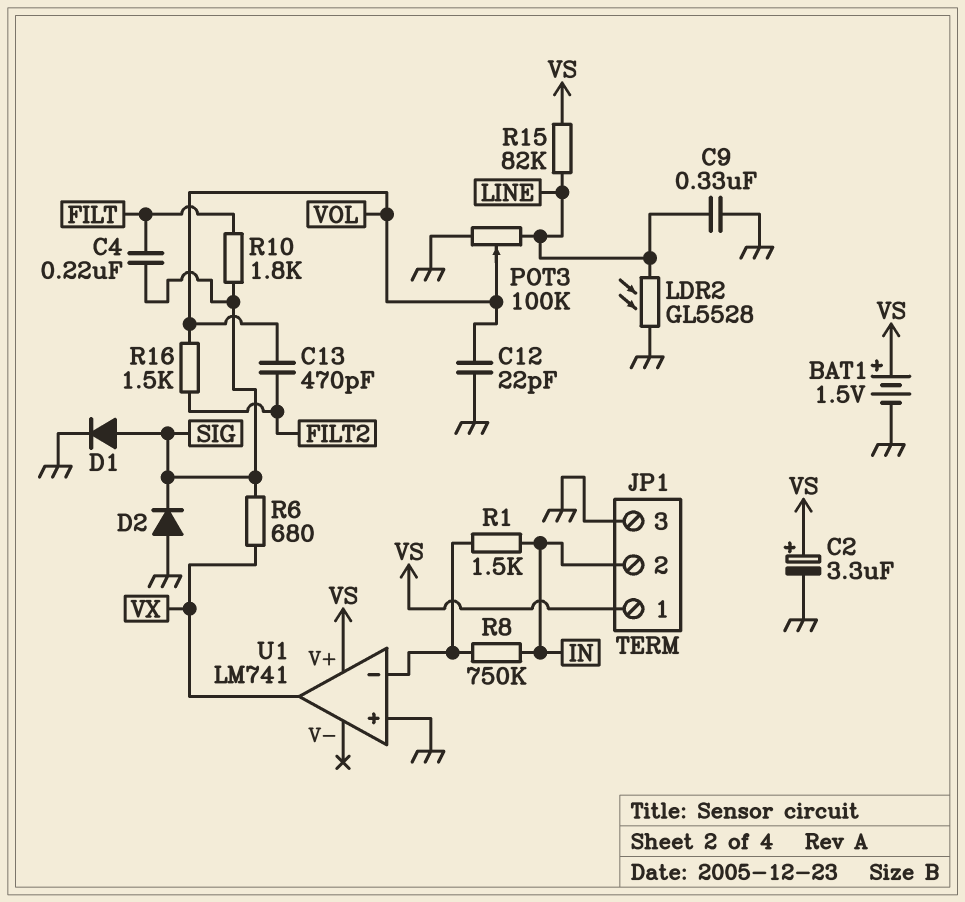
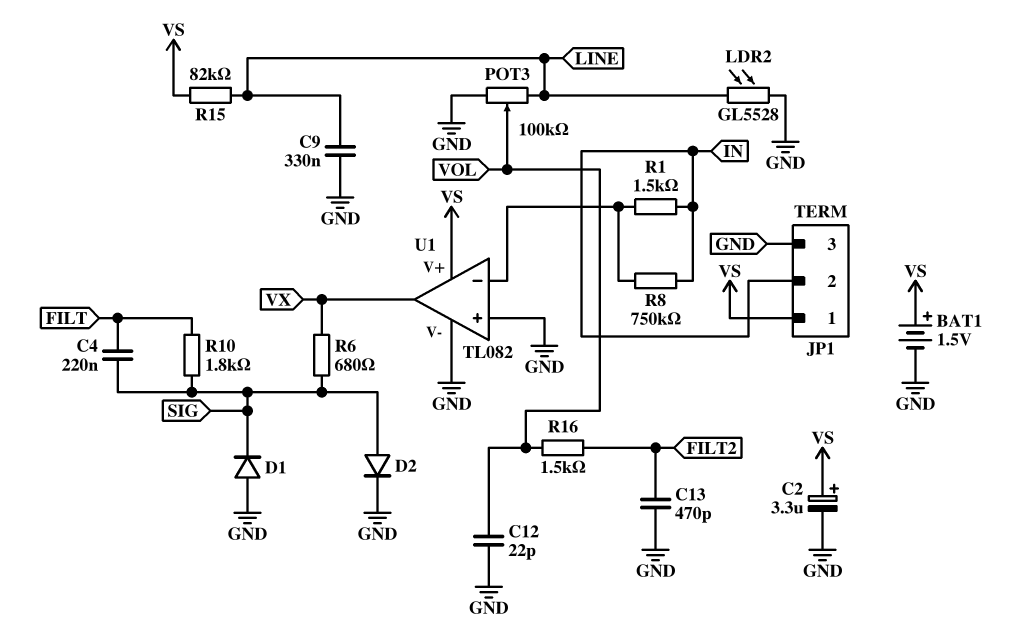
C13: 470pF (FILT2, VOL) -> 470pF (FILT2, GND)
D1: diode (A SIG, K GND) -> diode (A GND, K SIG)
D2: diode (A GND, K SIG) -> diode (A SIG, K GND)
U1: LM741 -> TL082
U1 pin V-: none -> GND

